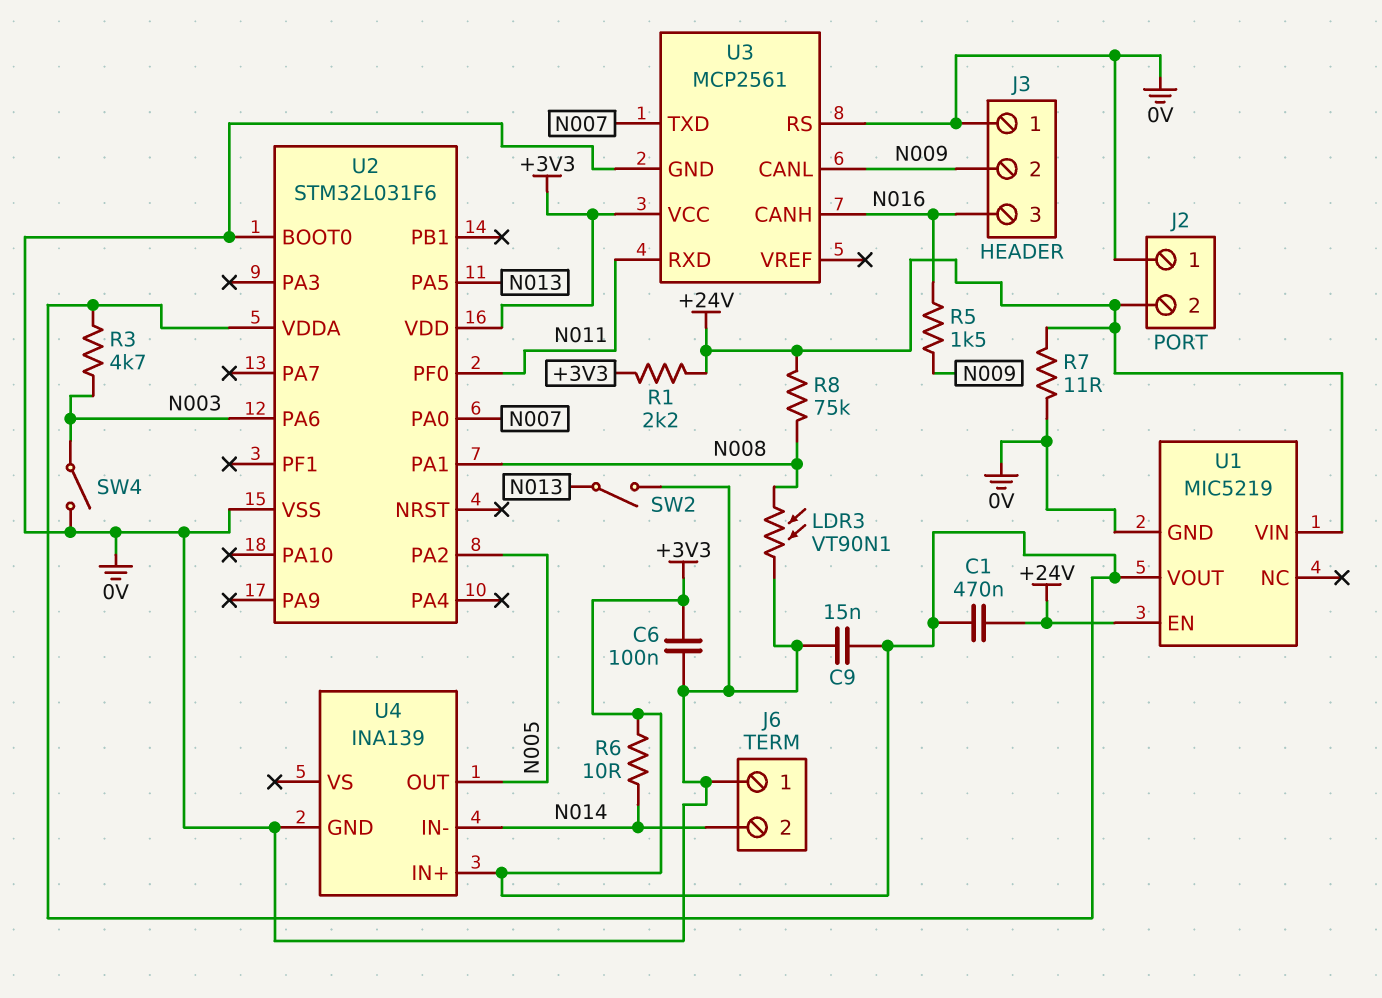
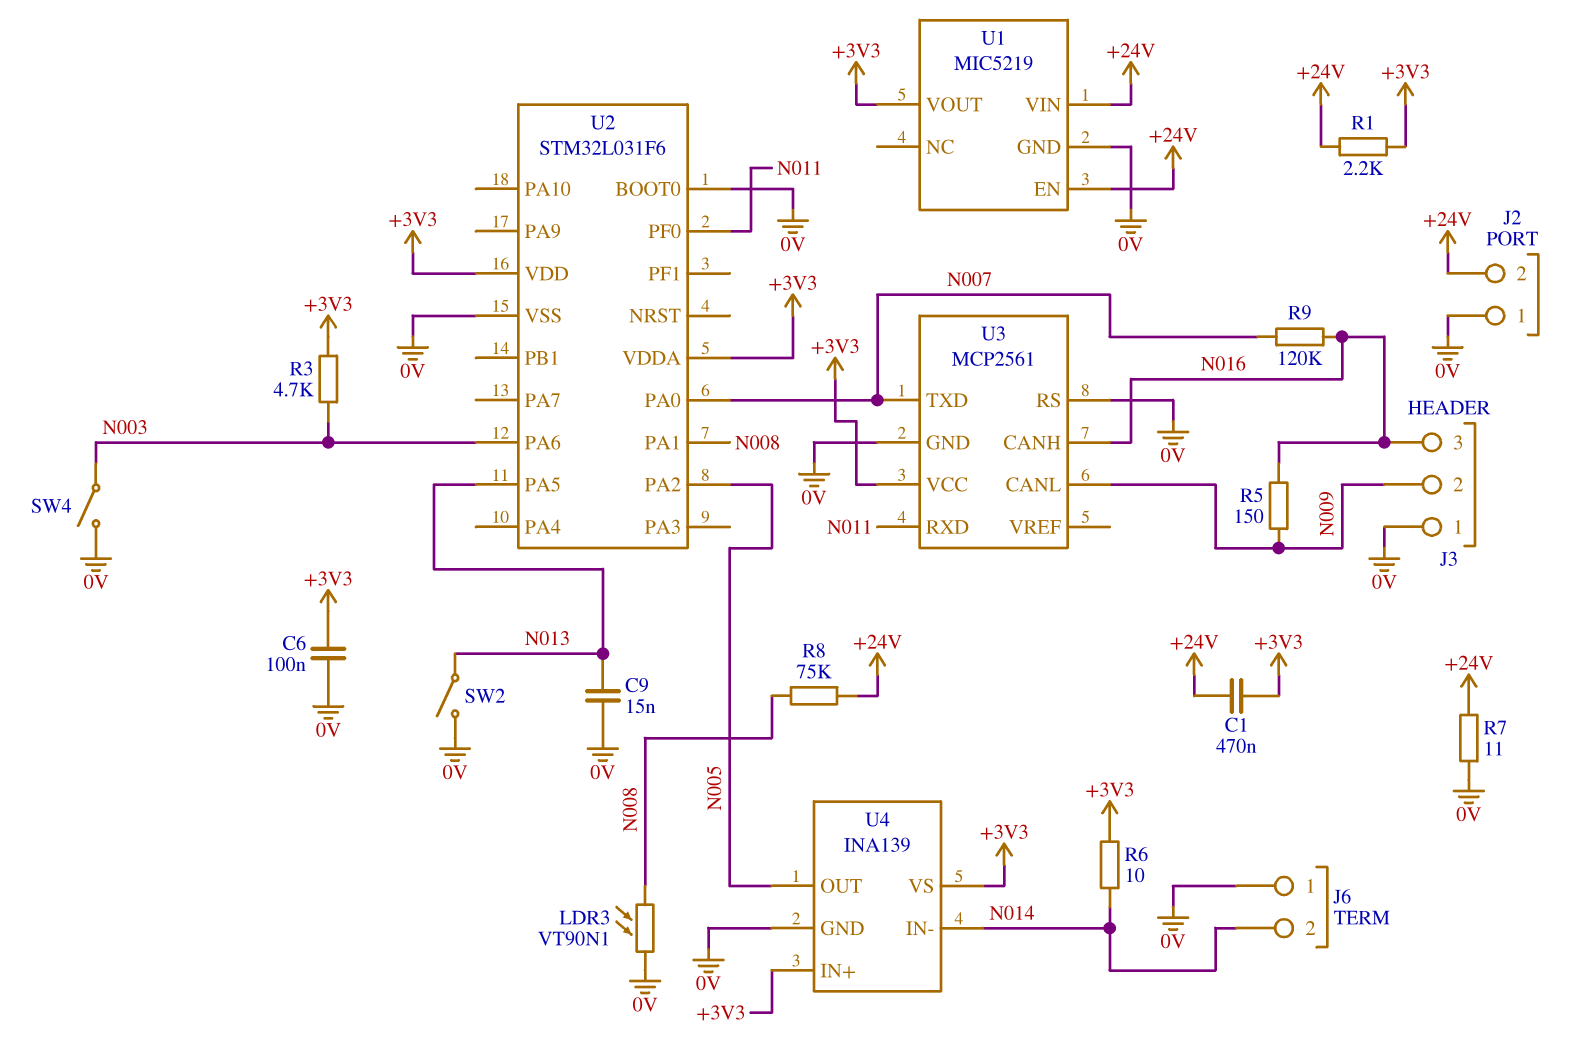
C9: 15nF (+3V3, 0V) -> 15nF (0V, N013)
R5: 1.5k (N009, N016) -> 150 (N009, N016)
R9: none -> 120k (N007, N016)
U4 pin VS: none -> +3V3

